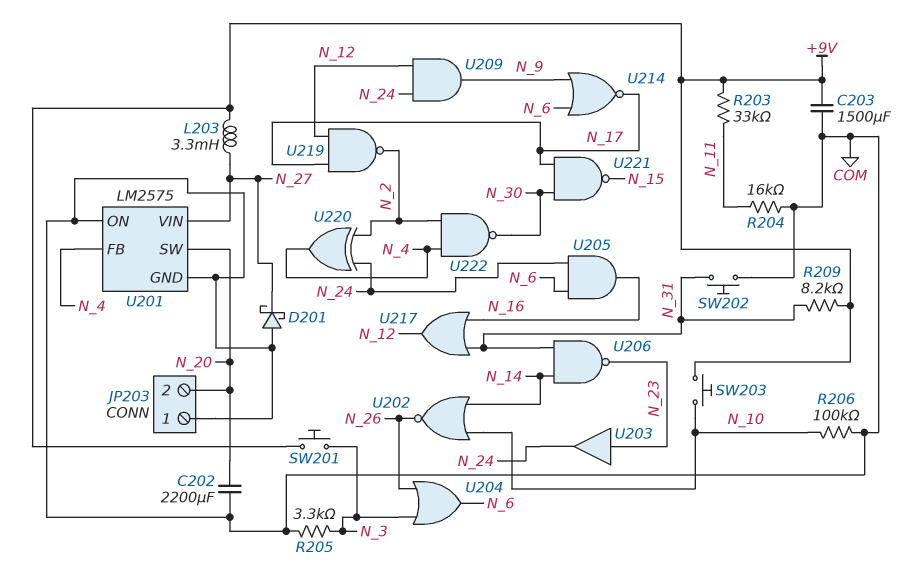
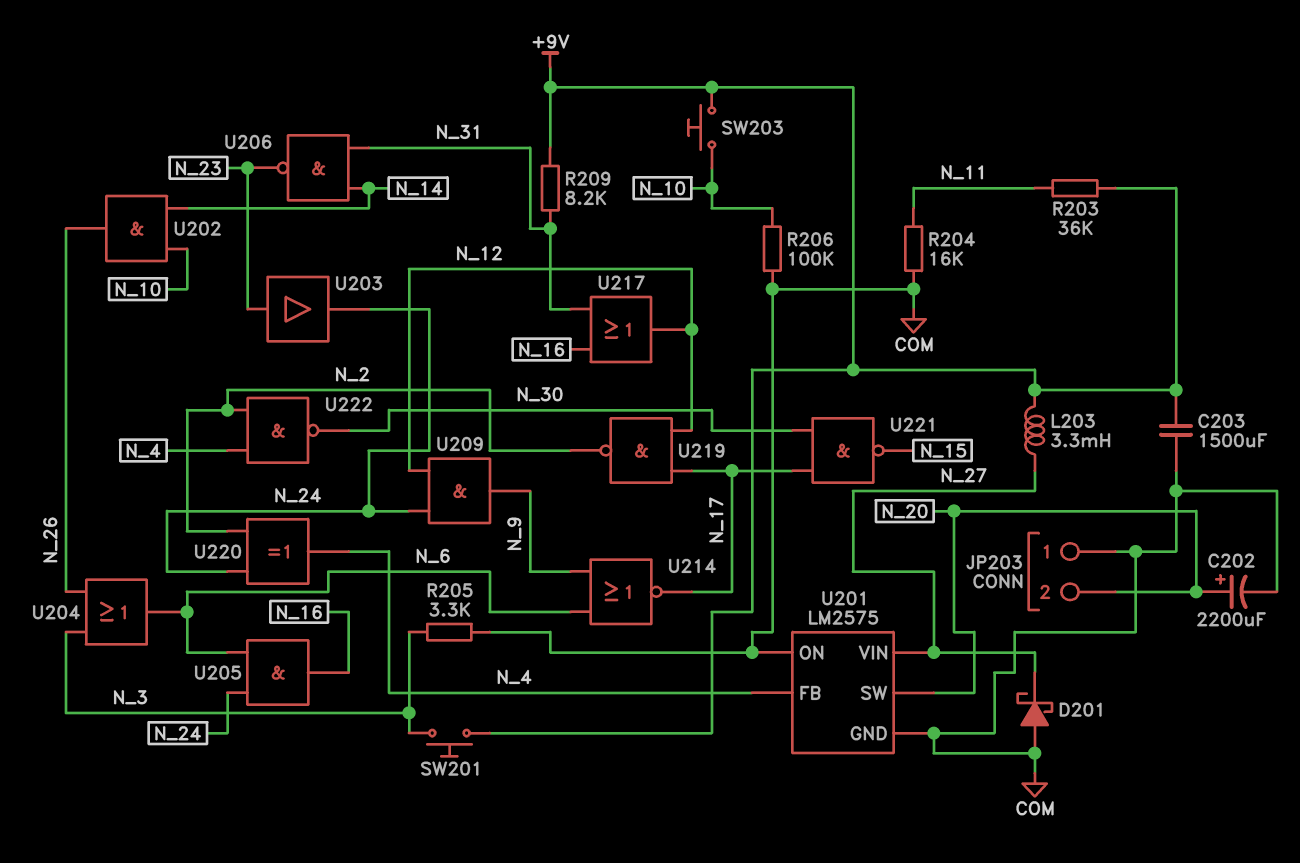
C202: 2200uF (COM, N_20) -> 2200uF (plus N_20, minus COM)
R203: 33k (+9V, N_11) -> 36k (+9V, N_11)
SW202: button (COM, N_31) -> none
U202: NOR (in N_10, in N_14, out N_26) -> AND (in N_10, in N_14, out N_26)

